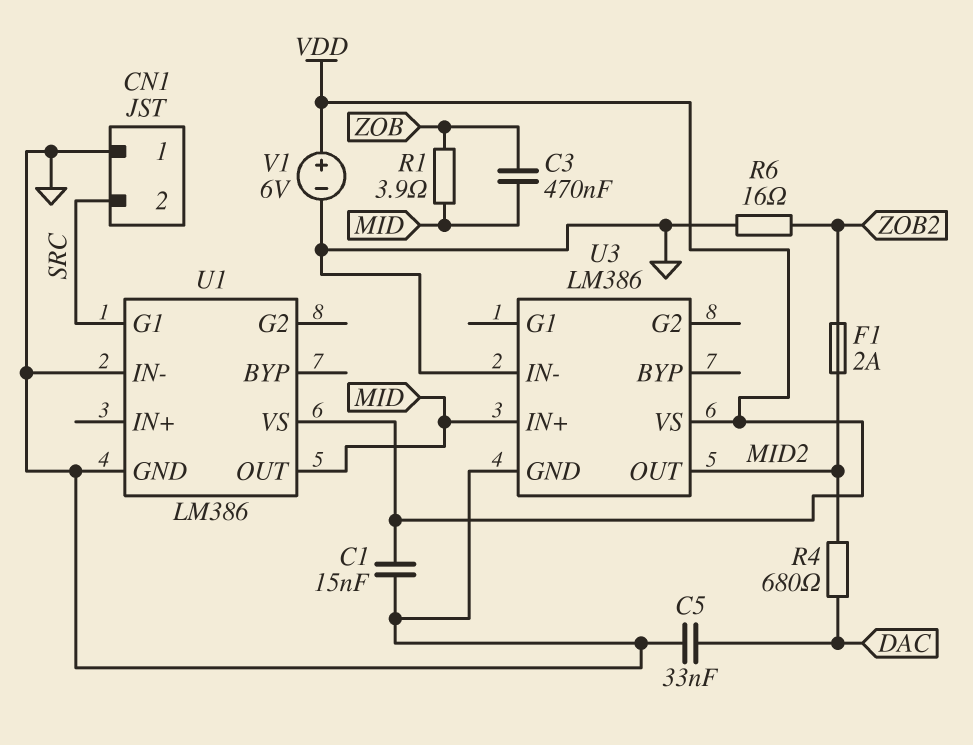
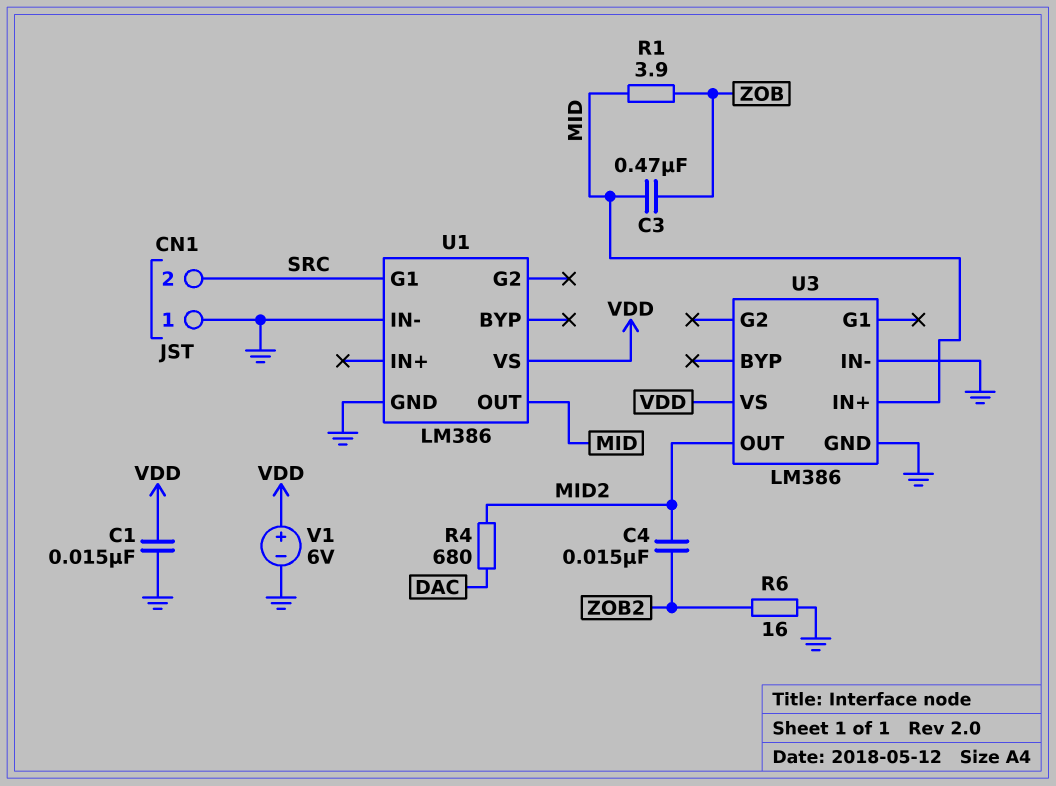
C4: none -> 15nF (MID2, ZOB2)
C5: 33nF (DAC, GND) -> none
F1: 2A (MID2, ZOB2) -> none

